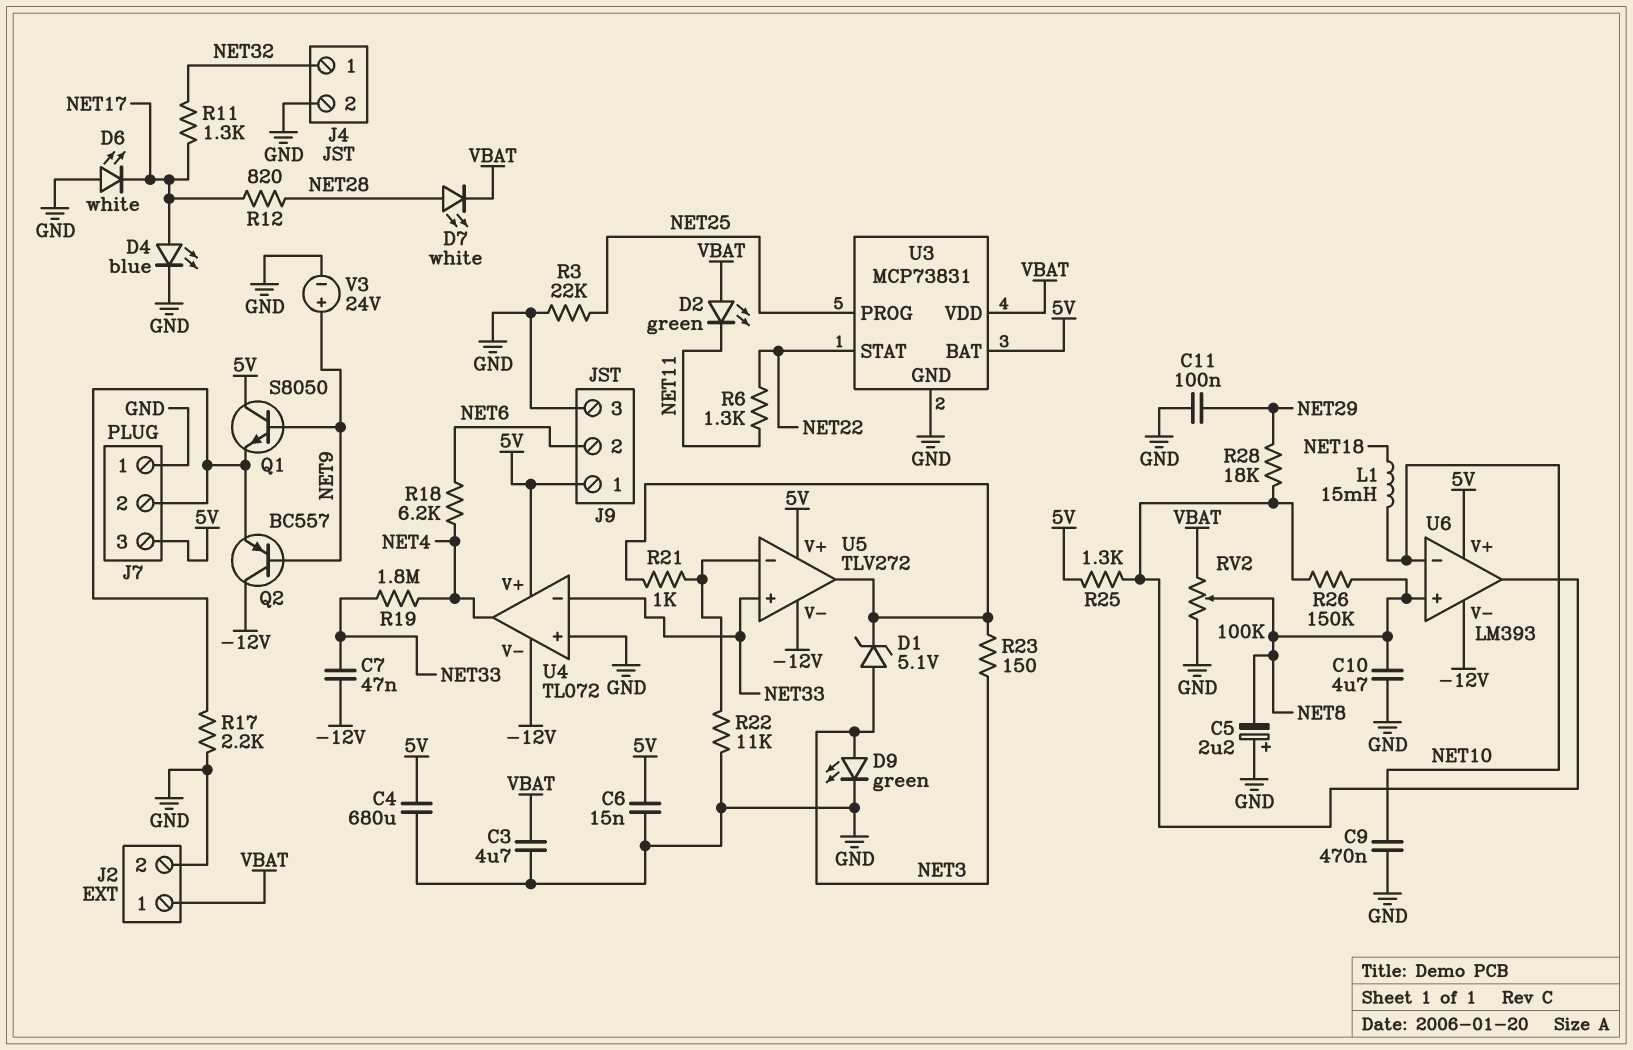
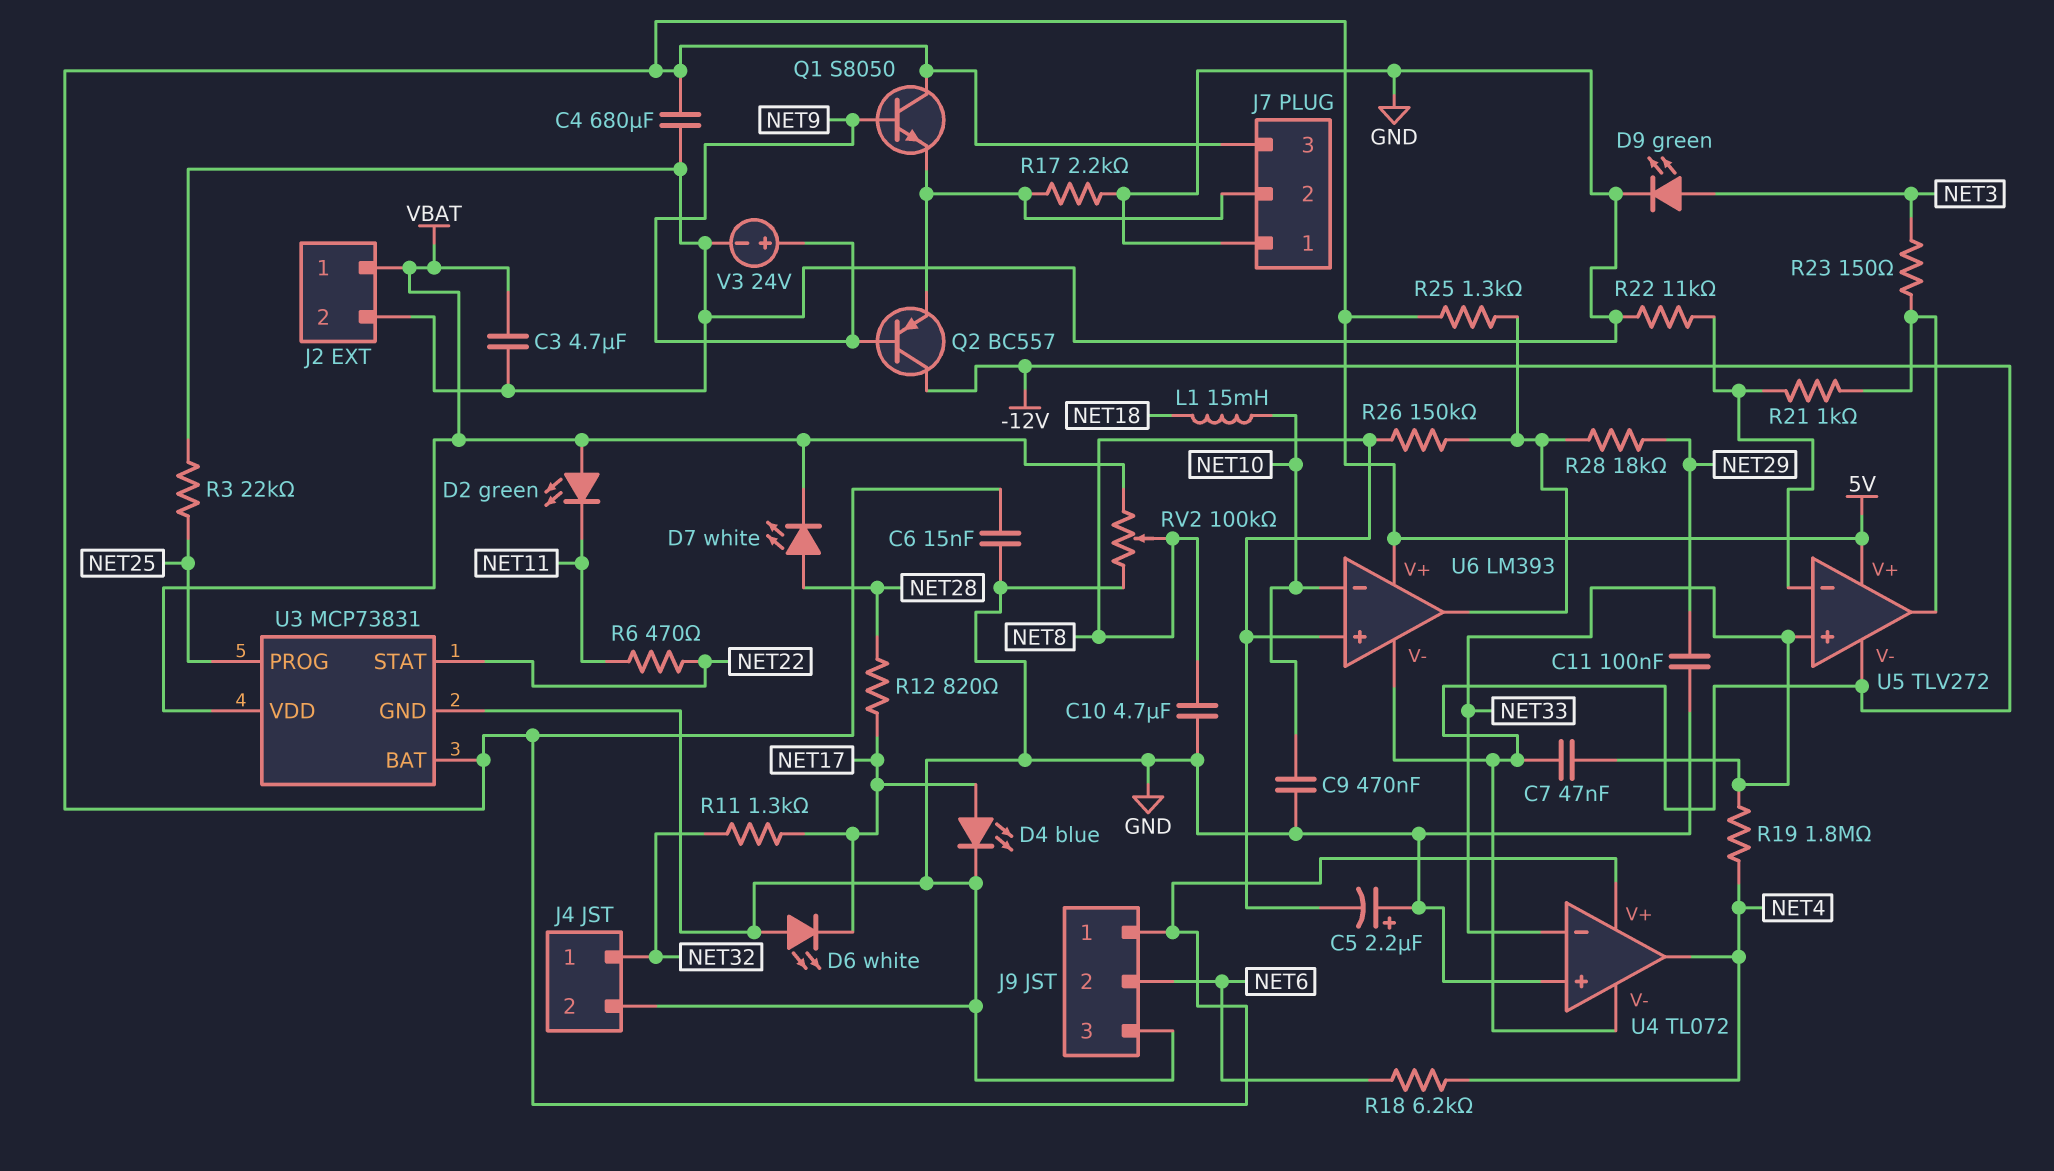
D1: zener 5.1V (A NET3, K U5/out) -> none
R6: 1.3k (NET11, NET22) -> 470 (NET11, NET22)

